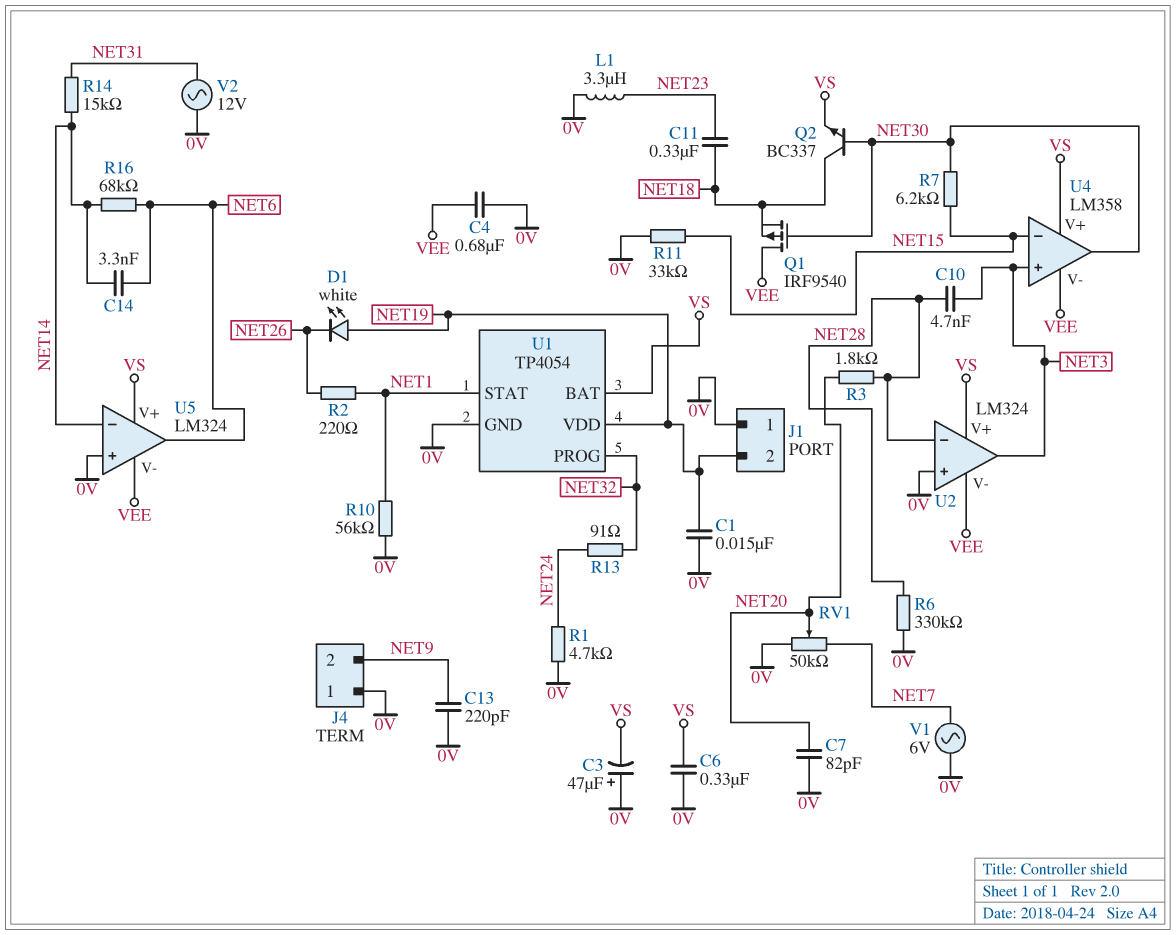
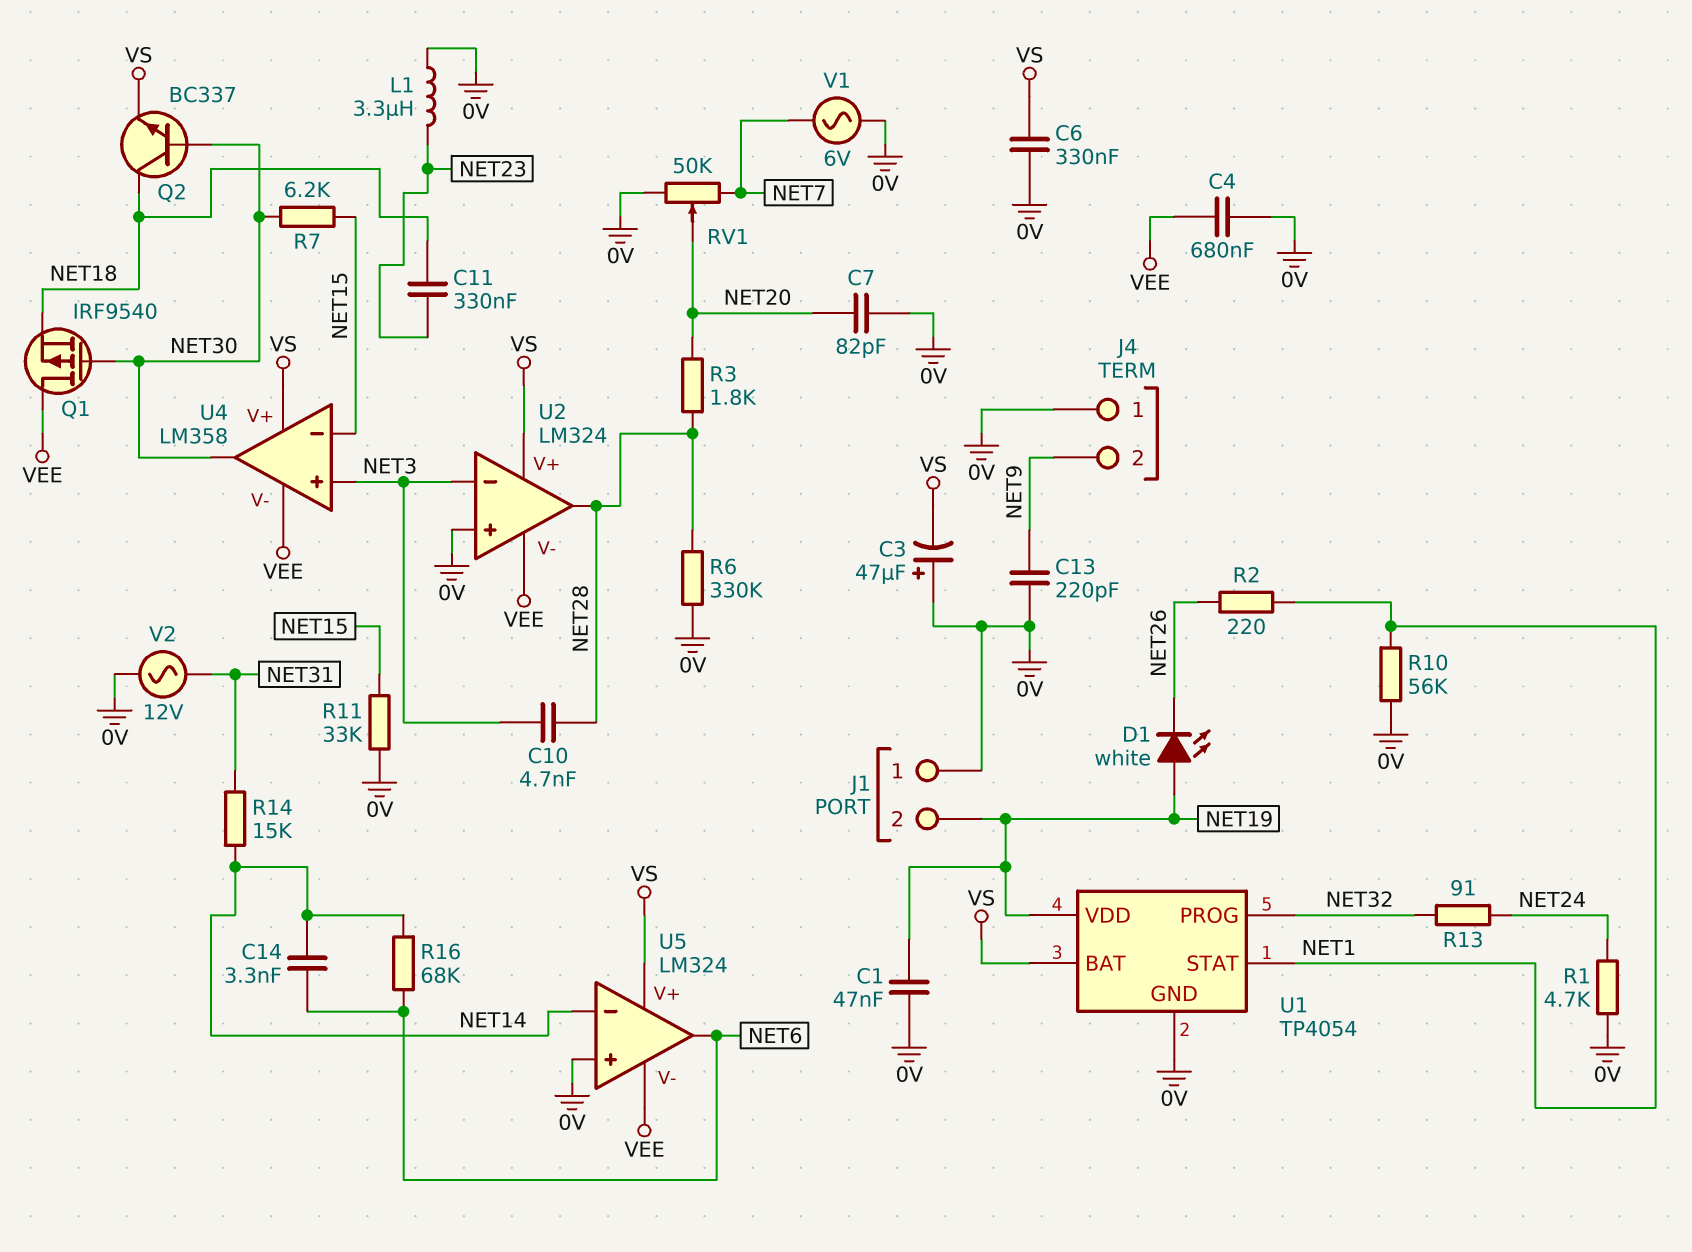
C1: 15nF (0V, NET19) -> 47nF (0V, NET19)
U2 pin in-: NET28 -> NET3
U2 pin out: NET3 -> NET28

